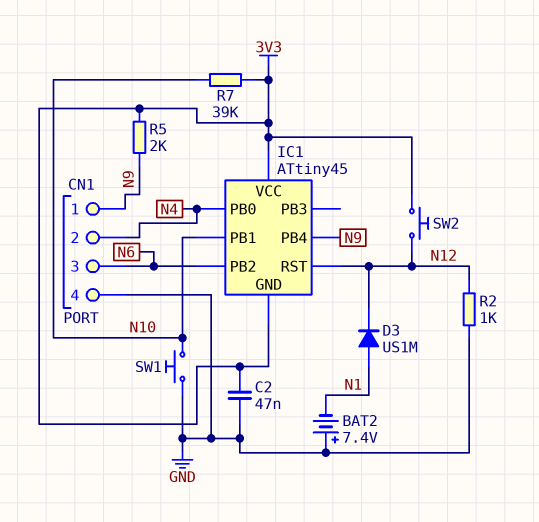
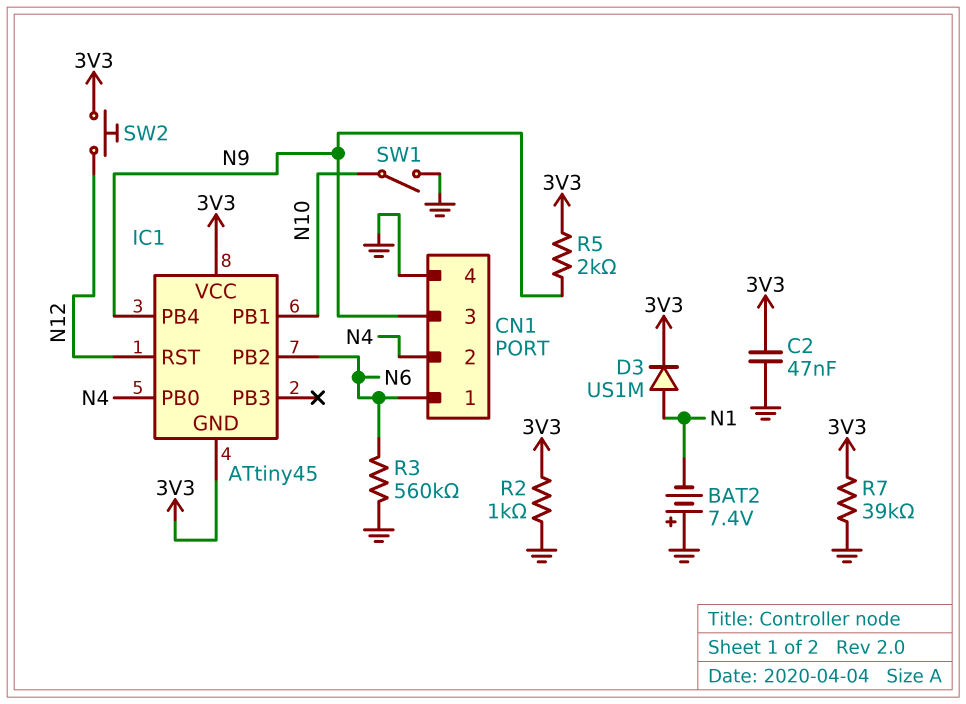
CN1 pin 1: N9 -> N6
CN1 pin 3: N6 -> N9
D3: diode US1M (A N1, K N12) -> diode US1M (A N1, K 3V3)
R2: 1k (GND, N12) -> 1k (3V3, GND)
R3: none -> 560k (GND, N6)
R7: 39k (3V3, N10) -> 39k (3V3, GND)
SW1: button (GND, N10) -> switch (GND, N10)

